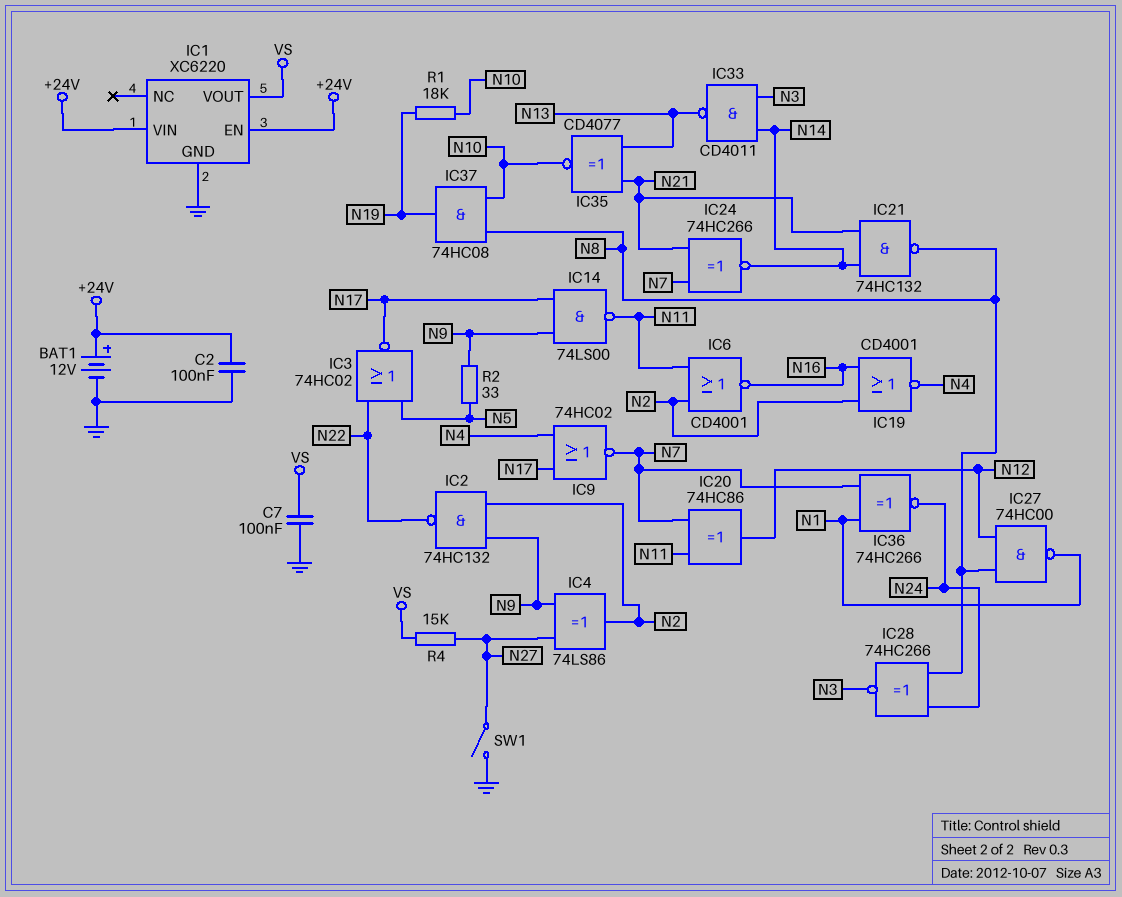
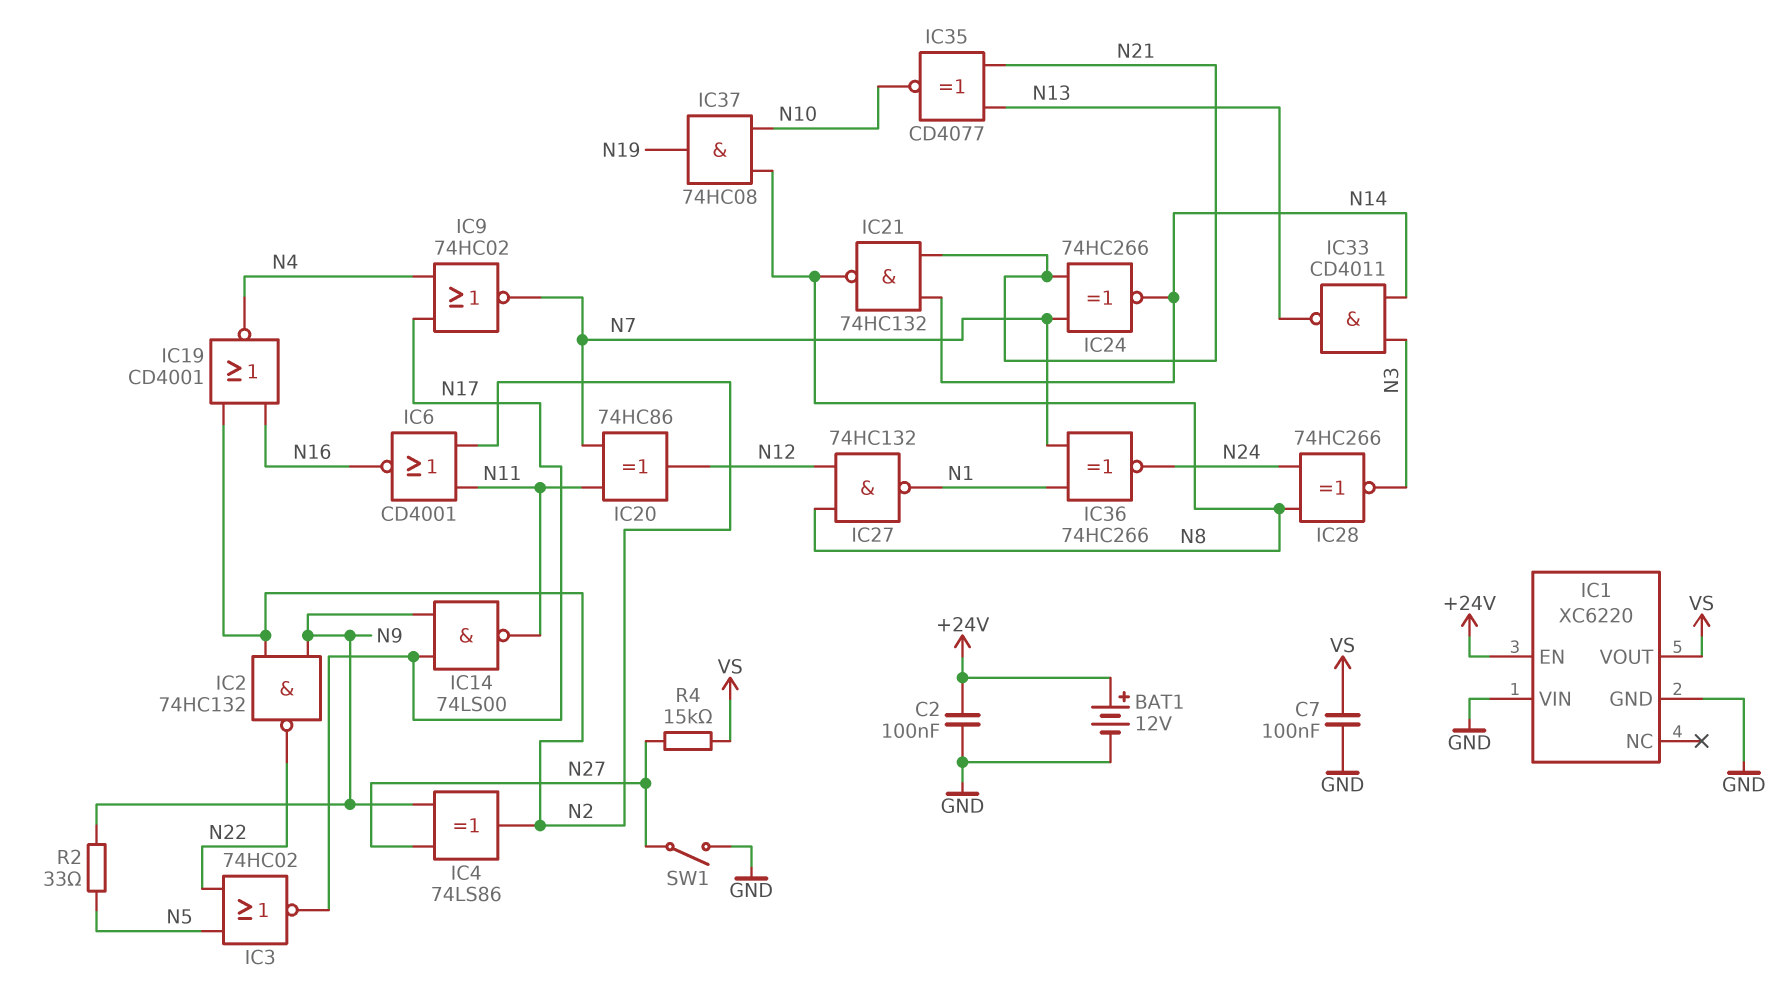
IC1 pin VIN: +24V -> GND
IC27: NAND 74HC00 (in N8, in N12, out N1) -> NAND 74HC132 (in N8, in N12, out N1)
R1: 18k (N10, N19) -> none

